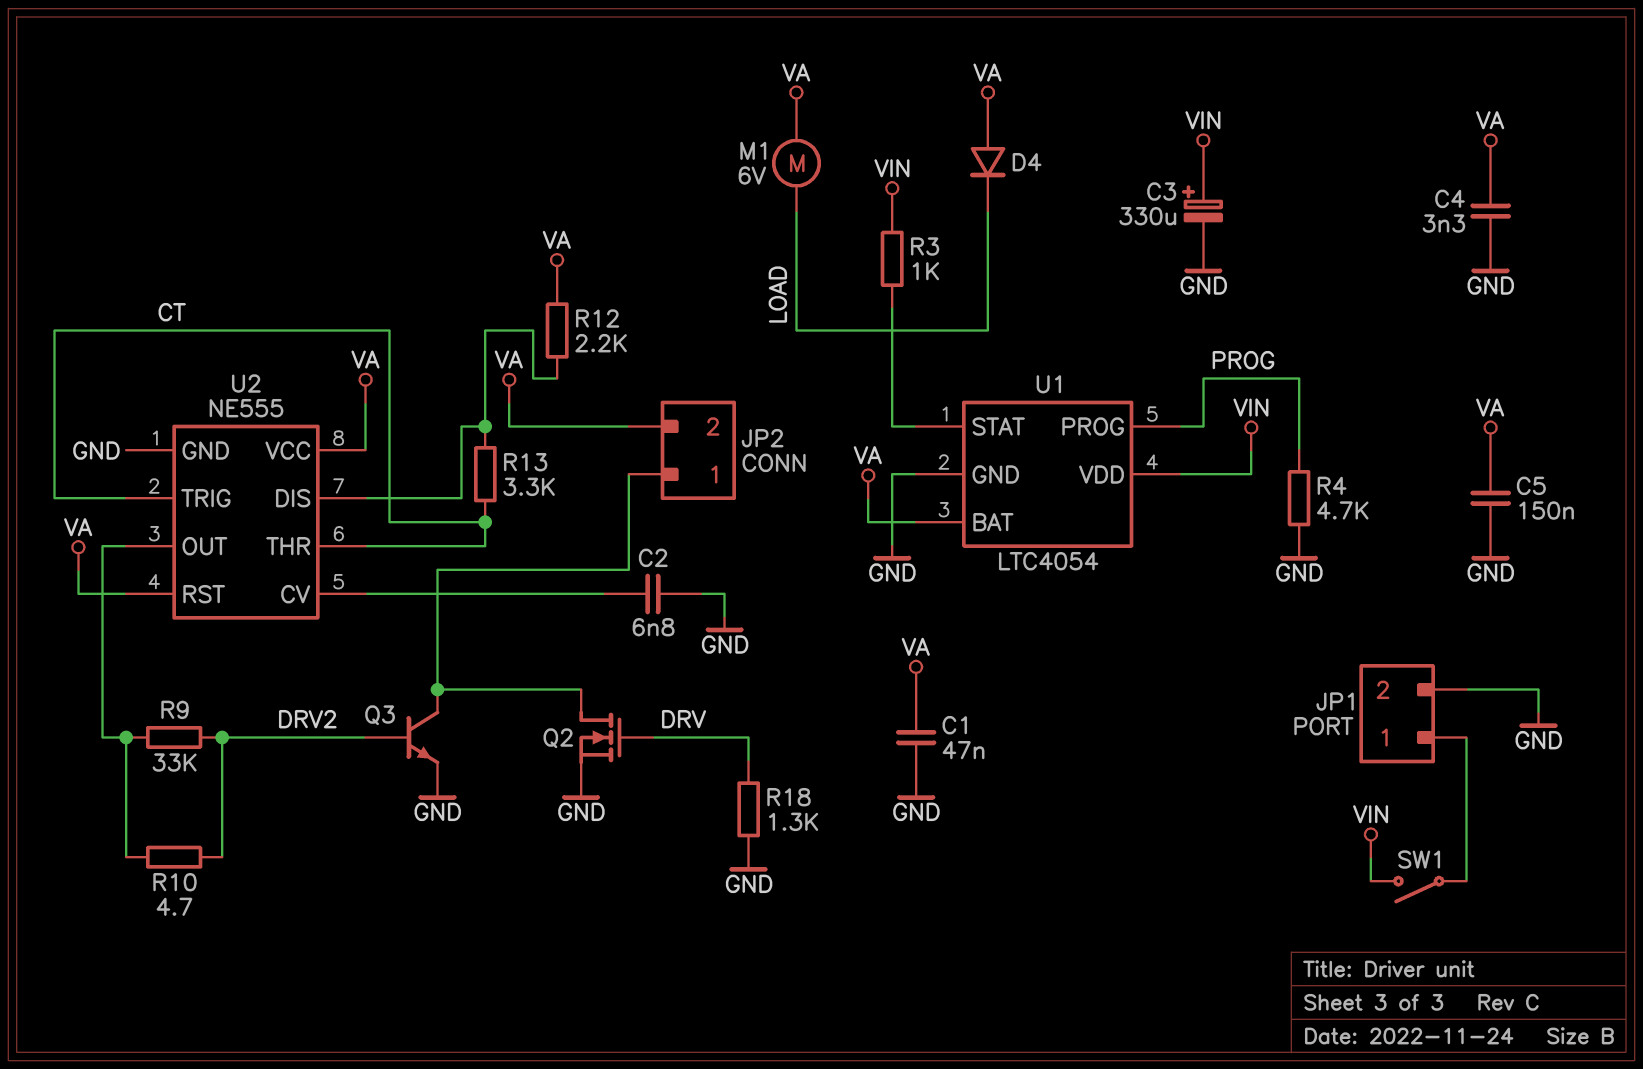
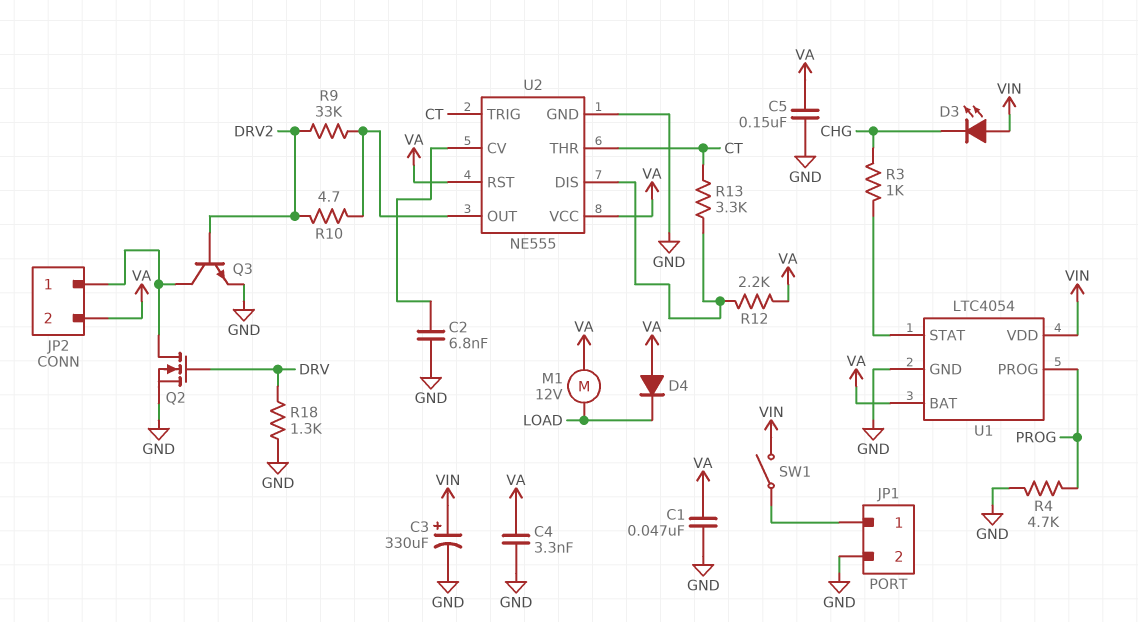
D3: none -> LED (A VIN, K CHG)
M1: motor 6V (LOAD, VA) -> motor 12V (LOAD, VA)
R3: 1k (U1/STAT, VIN) -> 1k (CHG, U1/STAT)

